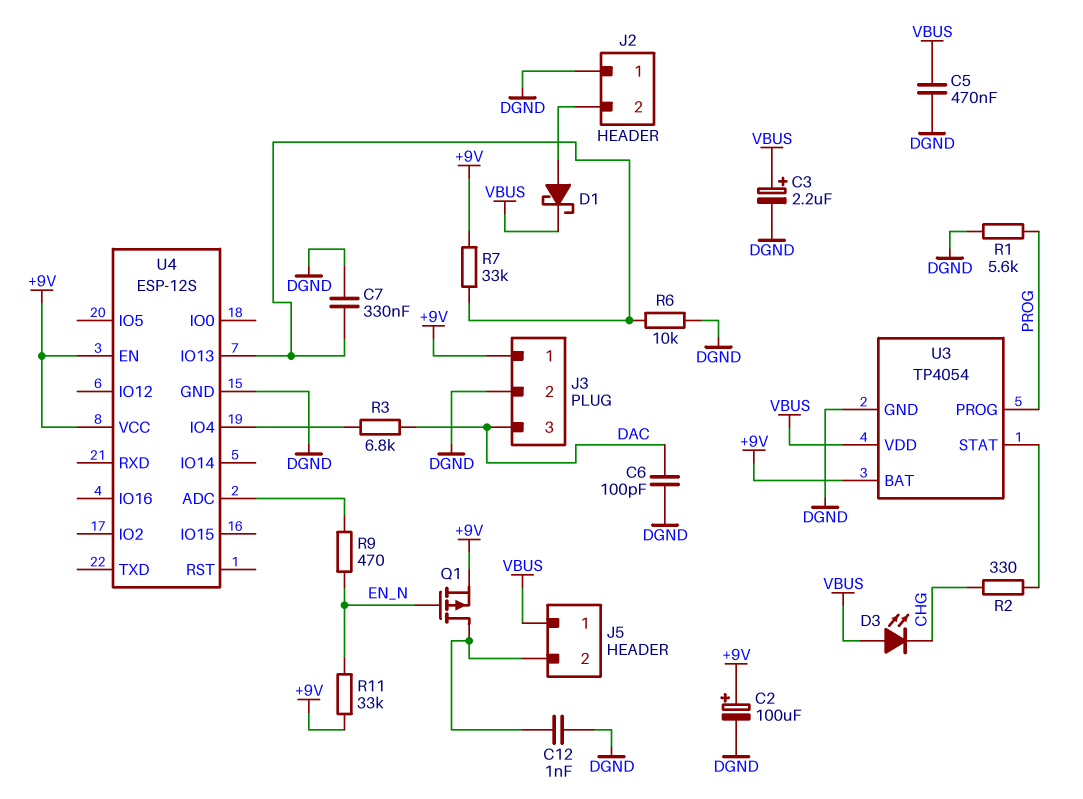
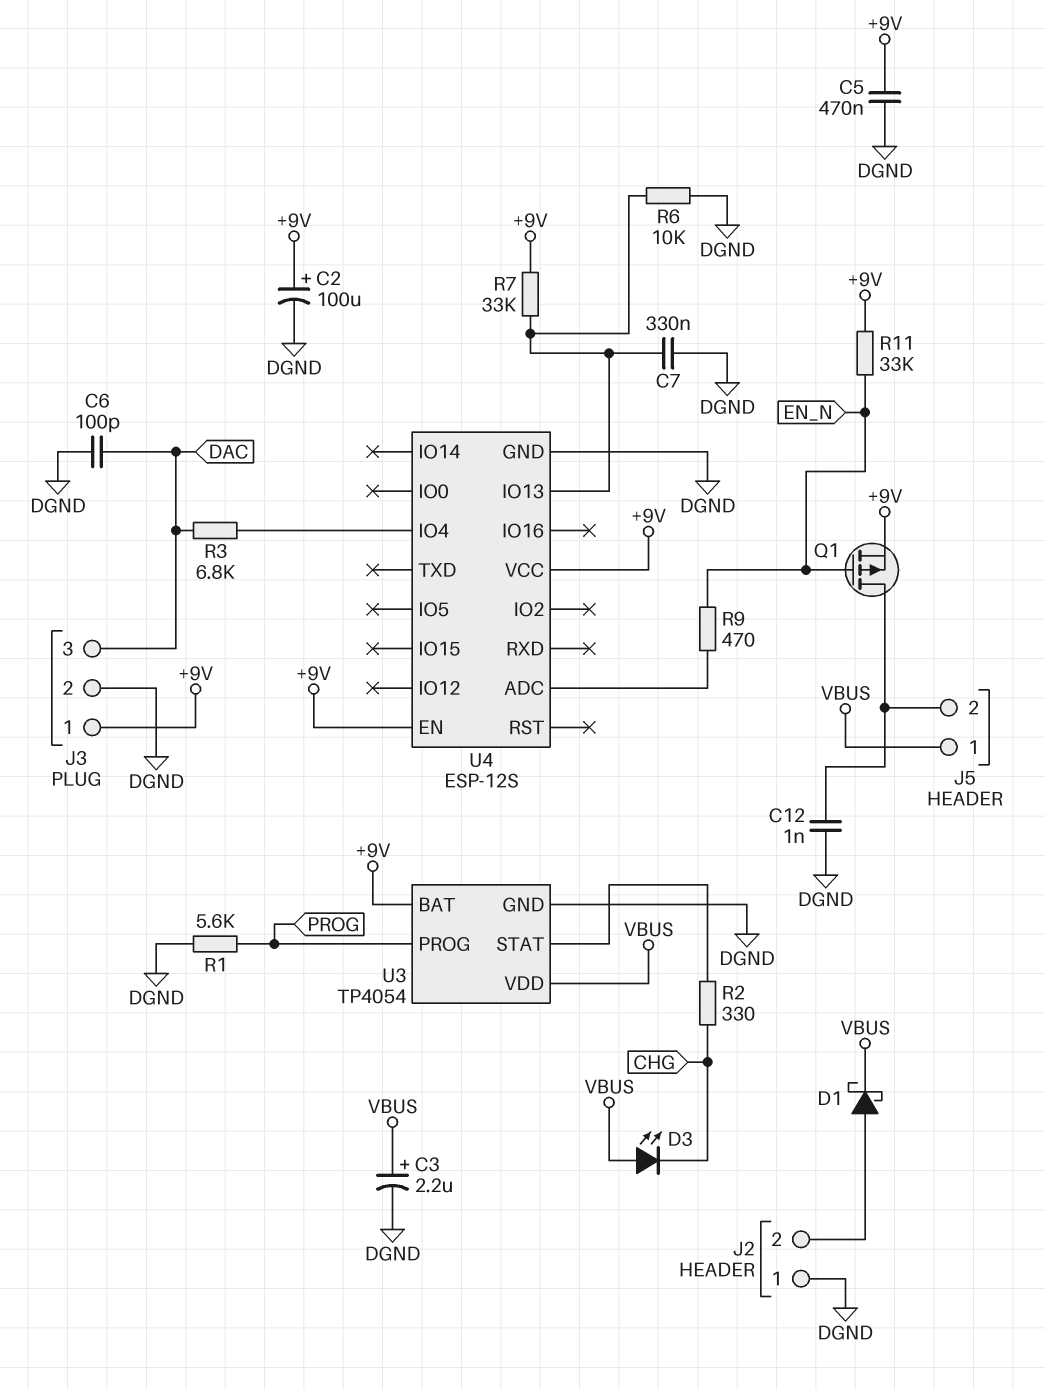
C5: 470nF (DGND, VBUS) -> 470nF (+9V, DGND)

